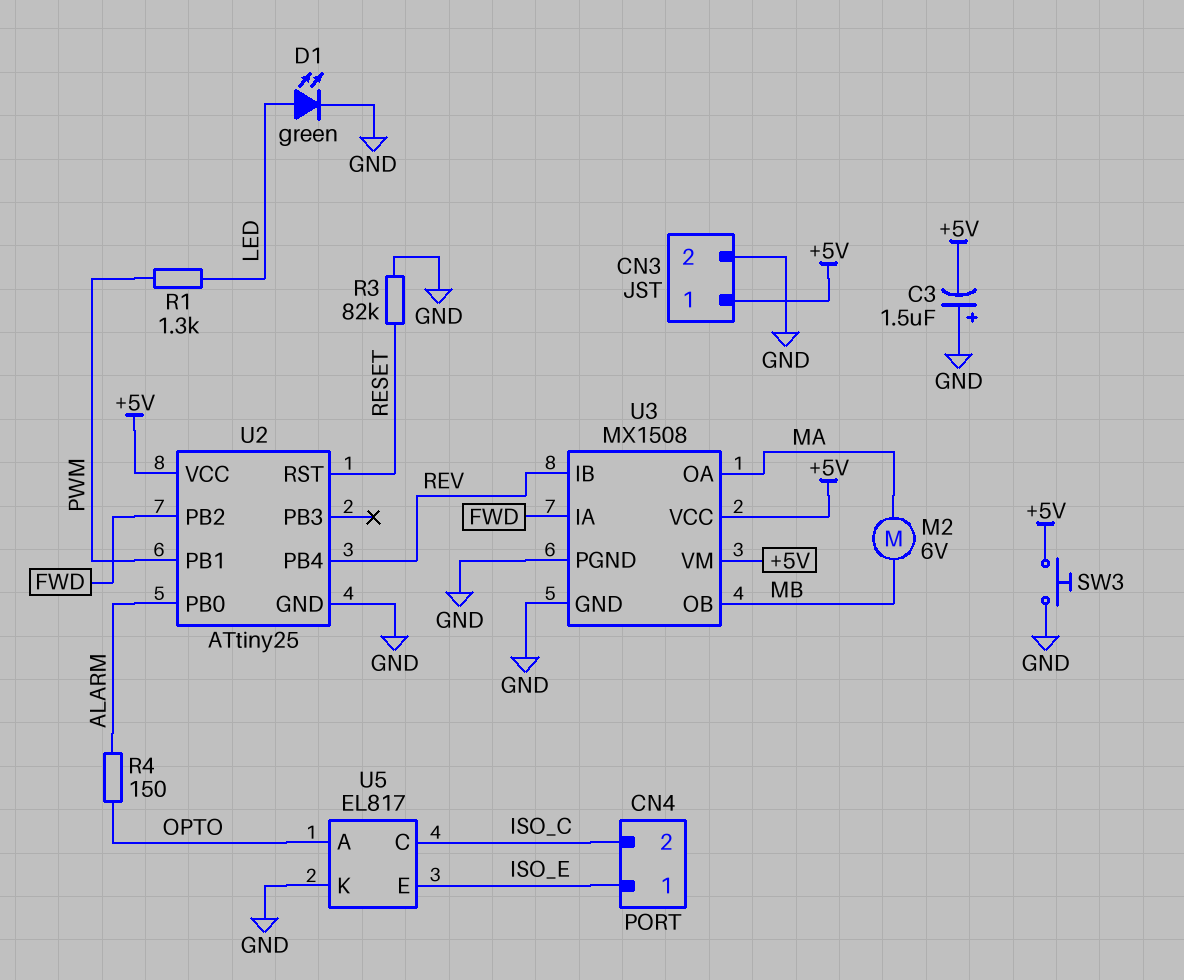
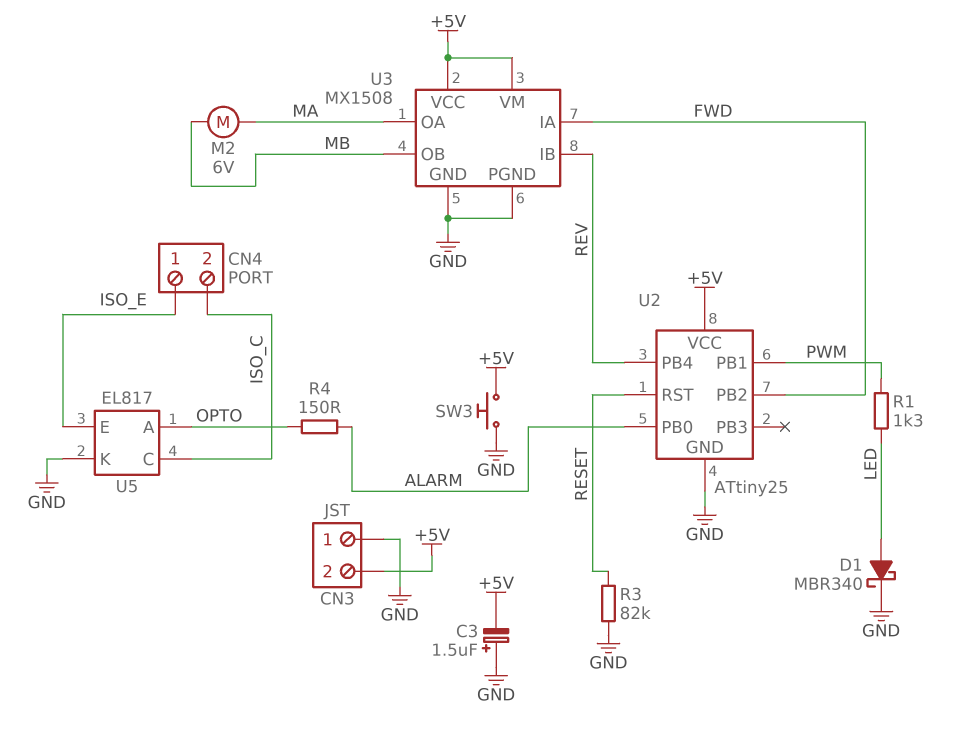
CN3 pin 1: +5V -> GND
CN3 pin 2: GND -> +5V
D1: LED green (A LED, K GND) -> schottky MBR340 (A LED, K GND)

